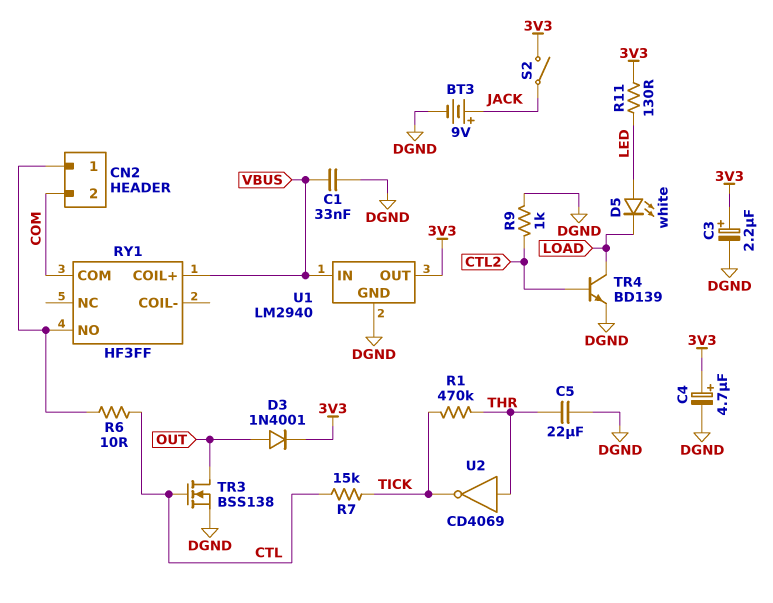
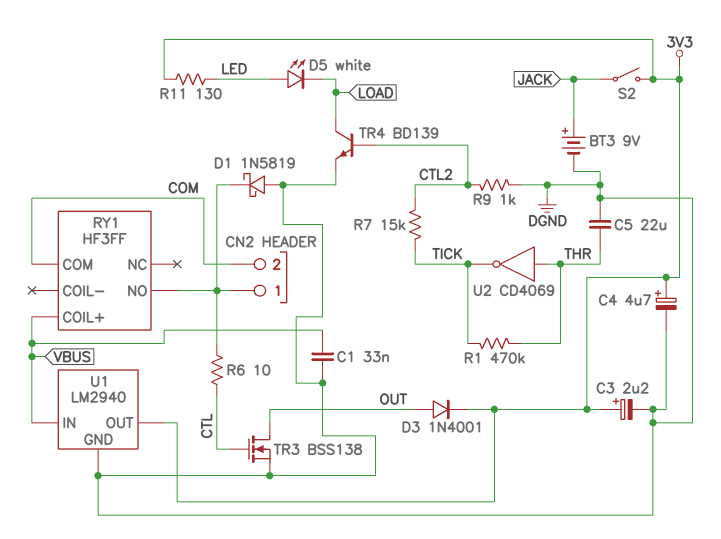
D1: none -> schottky 1N5819 (A DGND, K CN2/1)
R7: 15k (CTL, TICK) -> 15k (CTL2, TICK)

